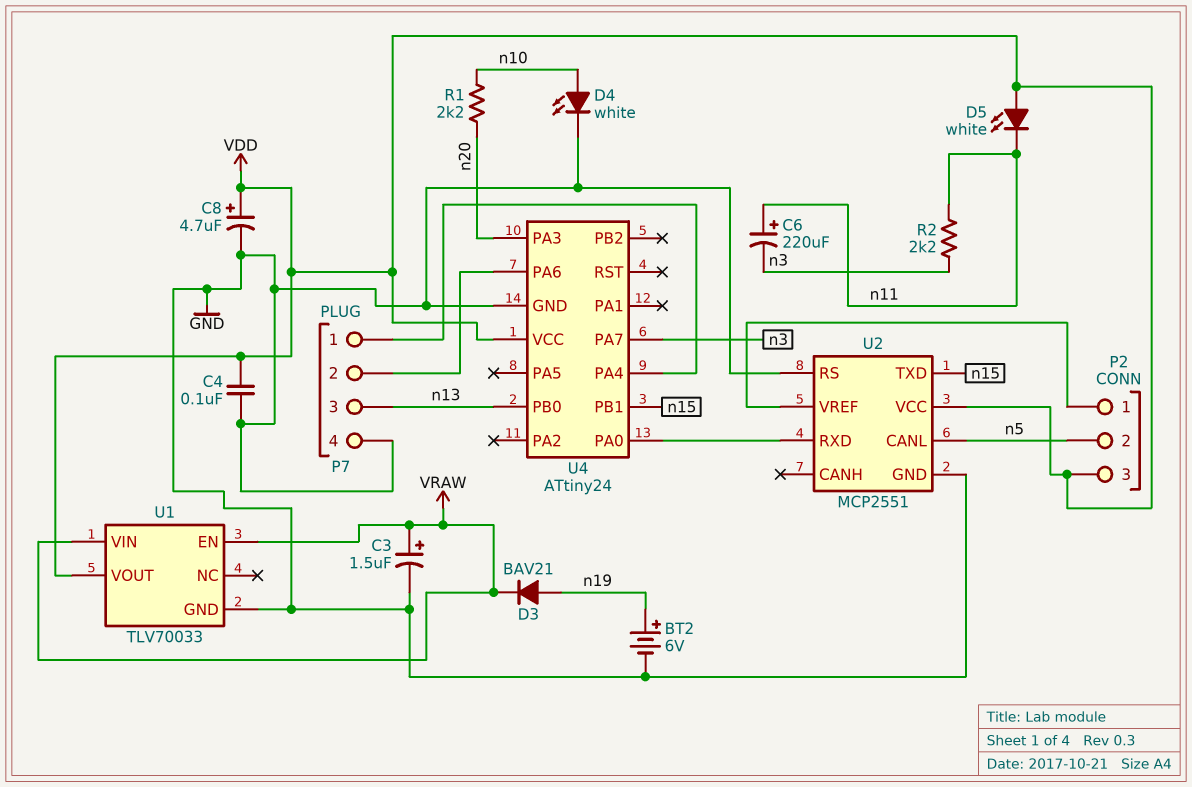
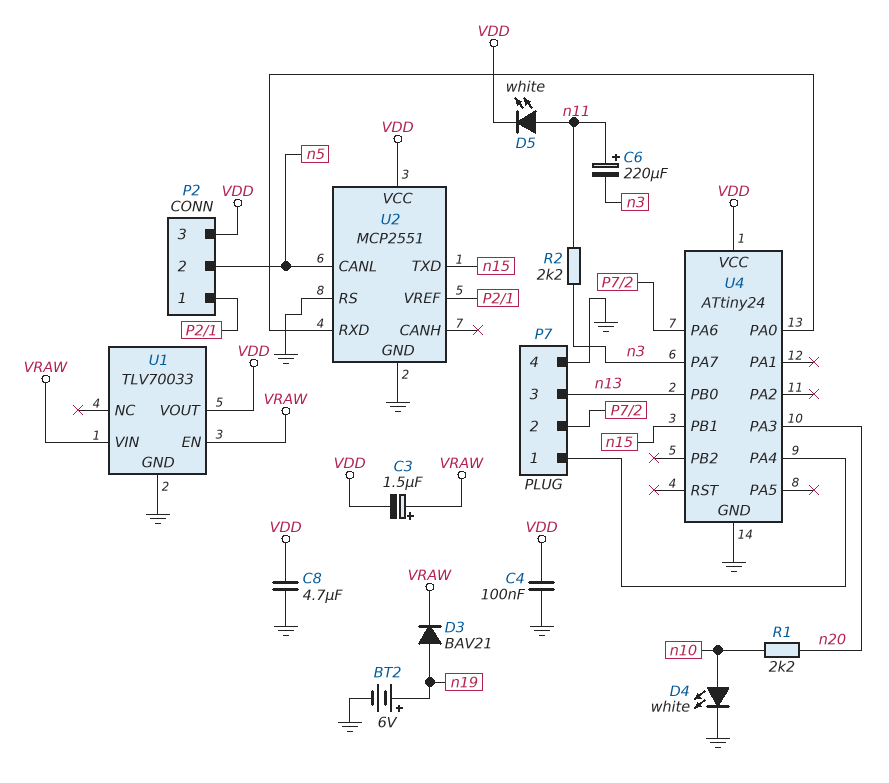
C3: 1.5uF (plus VRAW, minus GND) -> 1.5uF (plus VRAW, minus VDD)
C8: 4.7uF (plus VDD, minus GND) -> 4.7uF (GND, VDD)
D5: LED white (A VDD, K n11) -> LED white (A n11, K VDD)

